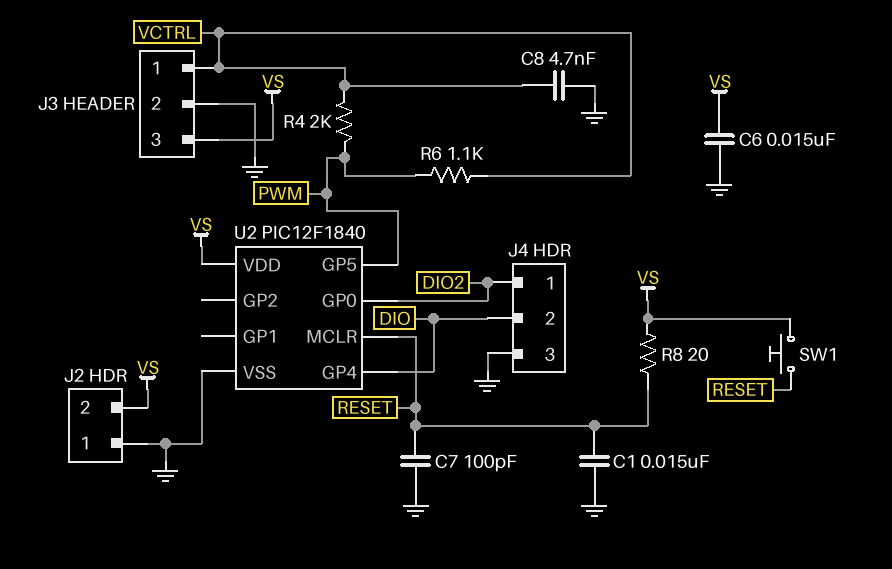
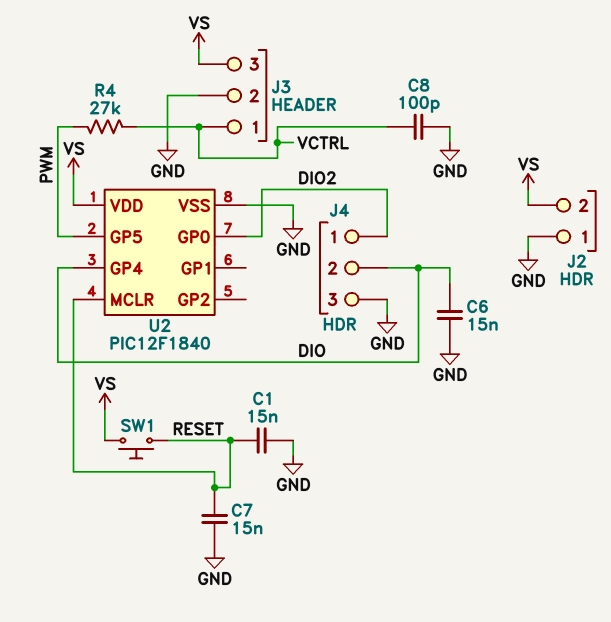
C6: 15nF (GND, VS) -> 15nF (DIO, GND)
C7: 100pF (GND, RESET) -> 15nF (GND, RESET)
C8: 4.7nF (GND, VCTRL) -> 100pF (GND, VCTRL)
R4: 2k (PWM, VCTRL) -> 27k (PWM, VCTRL)
R6: 1.1k (PWM, VCTRL) -> none
R8: 20 (RESET, VS) -> none

